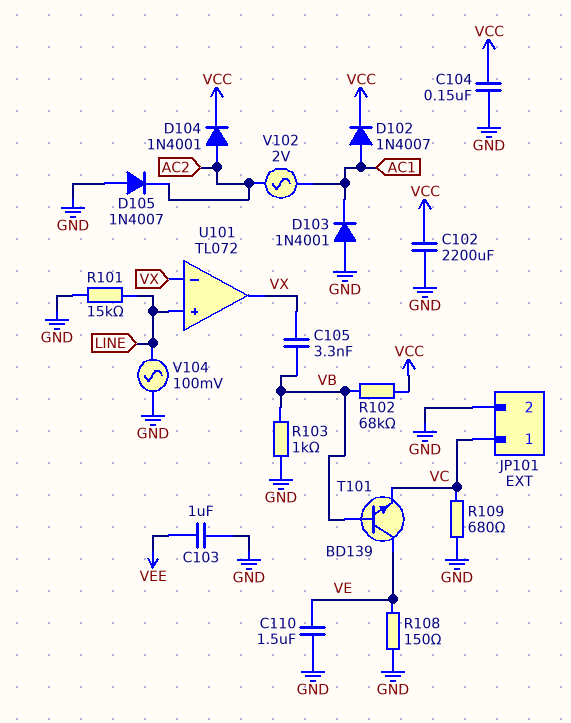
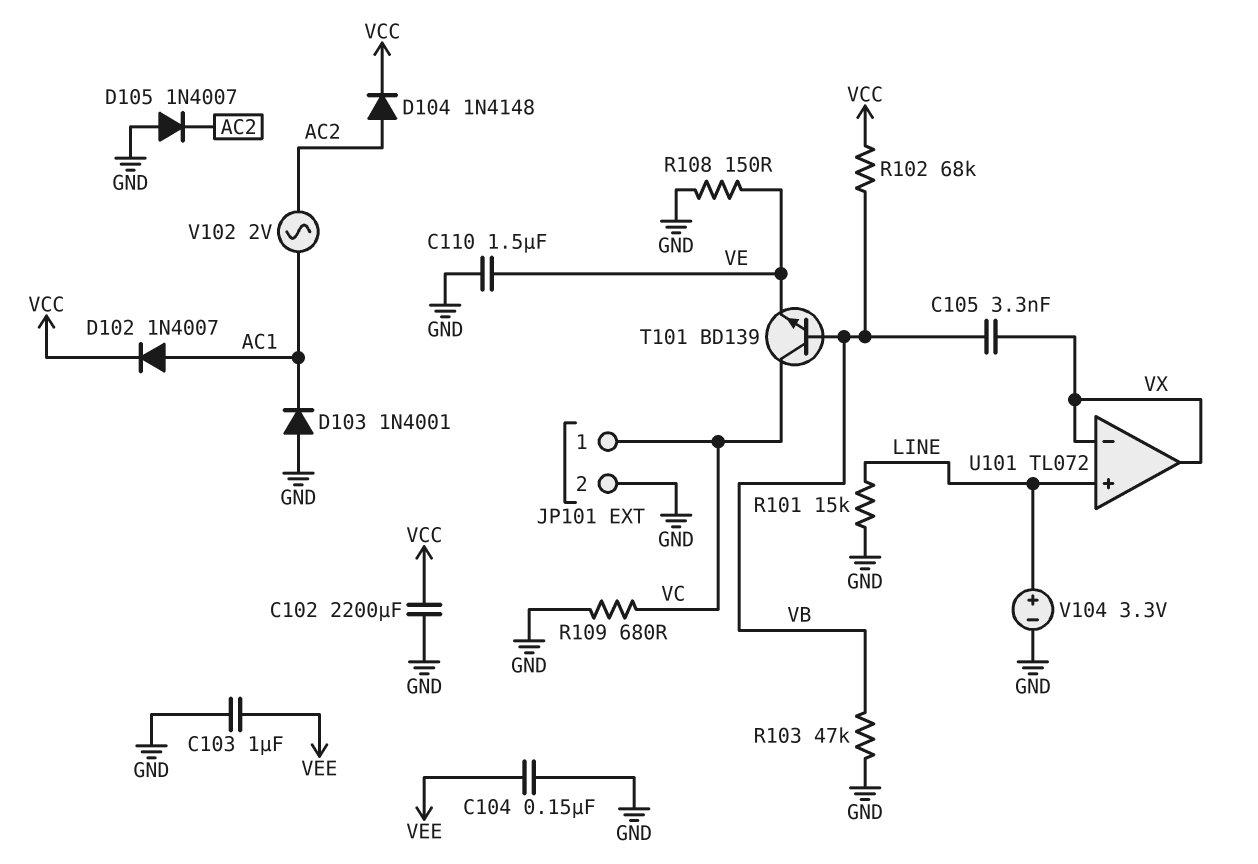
C104: 150nF (GND, VCC) -> 150nF (GND, VEE)
D104: diode 1N4001 (A AC2, K VCC) -> diode 1N4148 (A AC2, K VCC)
R103: 1k (GND, VB) -> 47k (GND, VB)
T101: NPN BD139 (B VB, C VE, E VC) -> NPN BD139 (B VB, C VC, E VE)
V104: AC 100mV (GND, LINE) -> 3.3V (plus LINE, minus GND)

